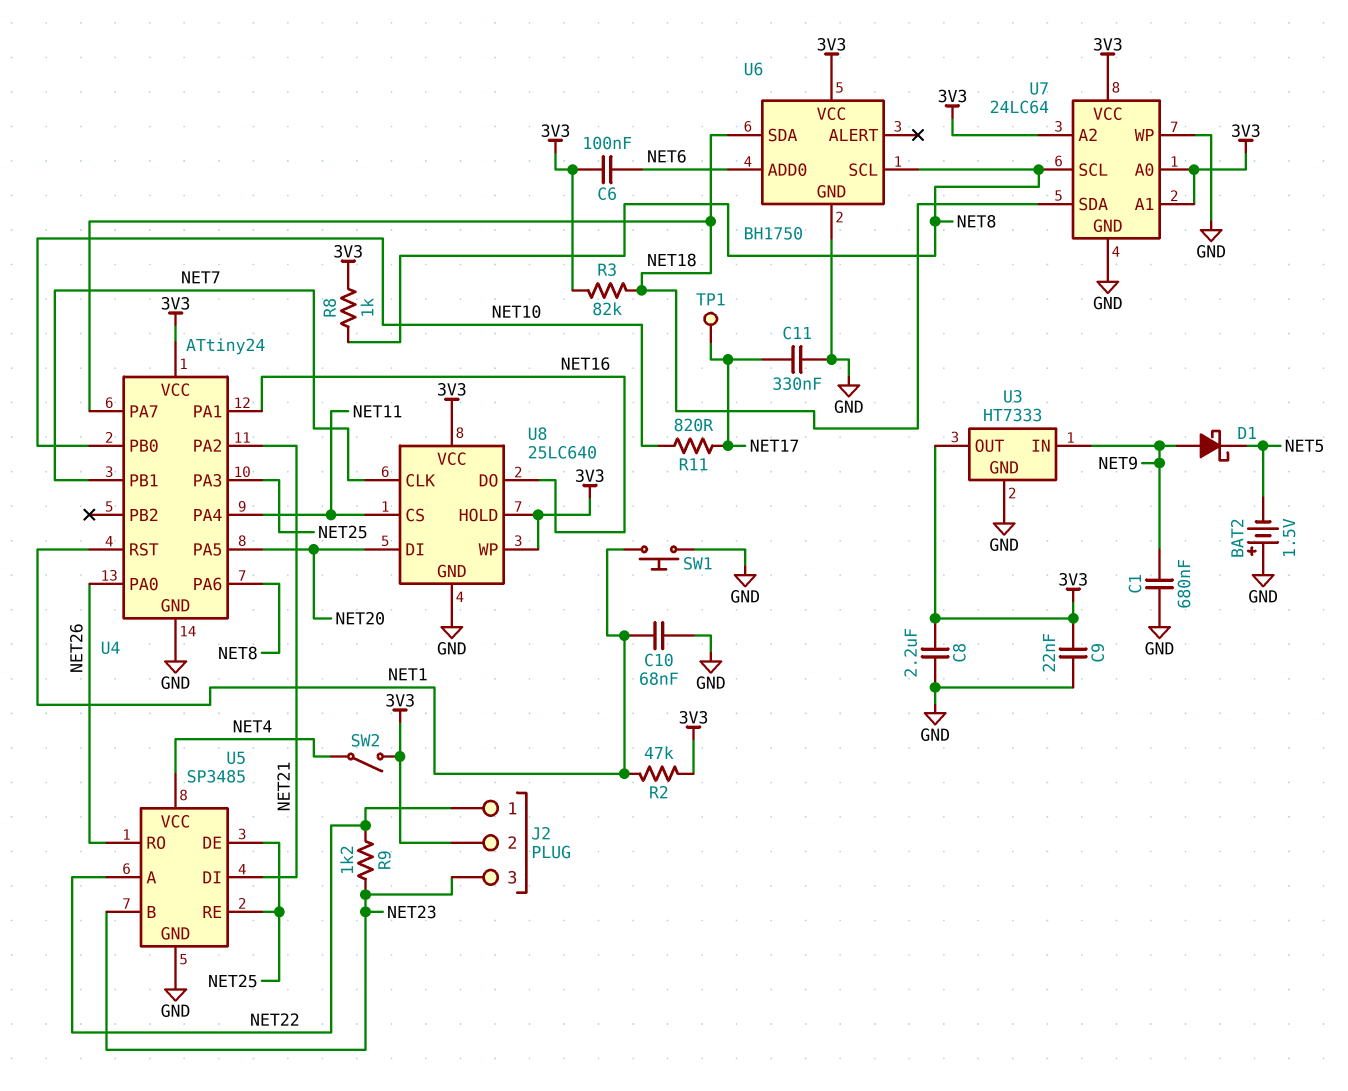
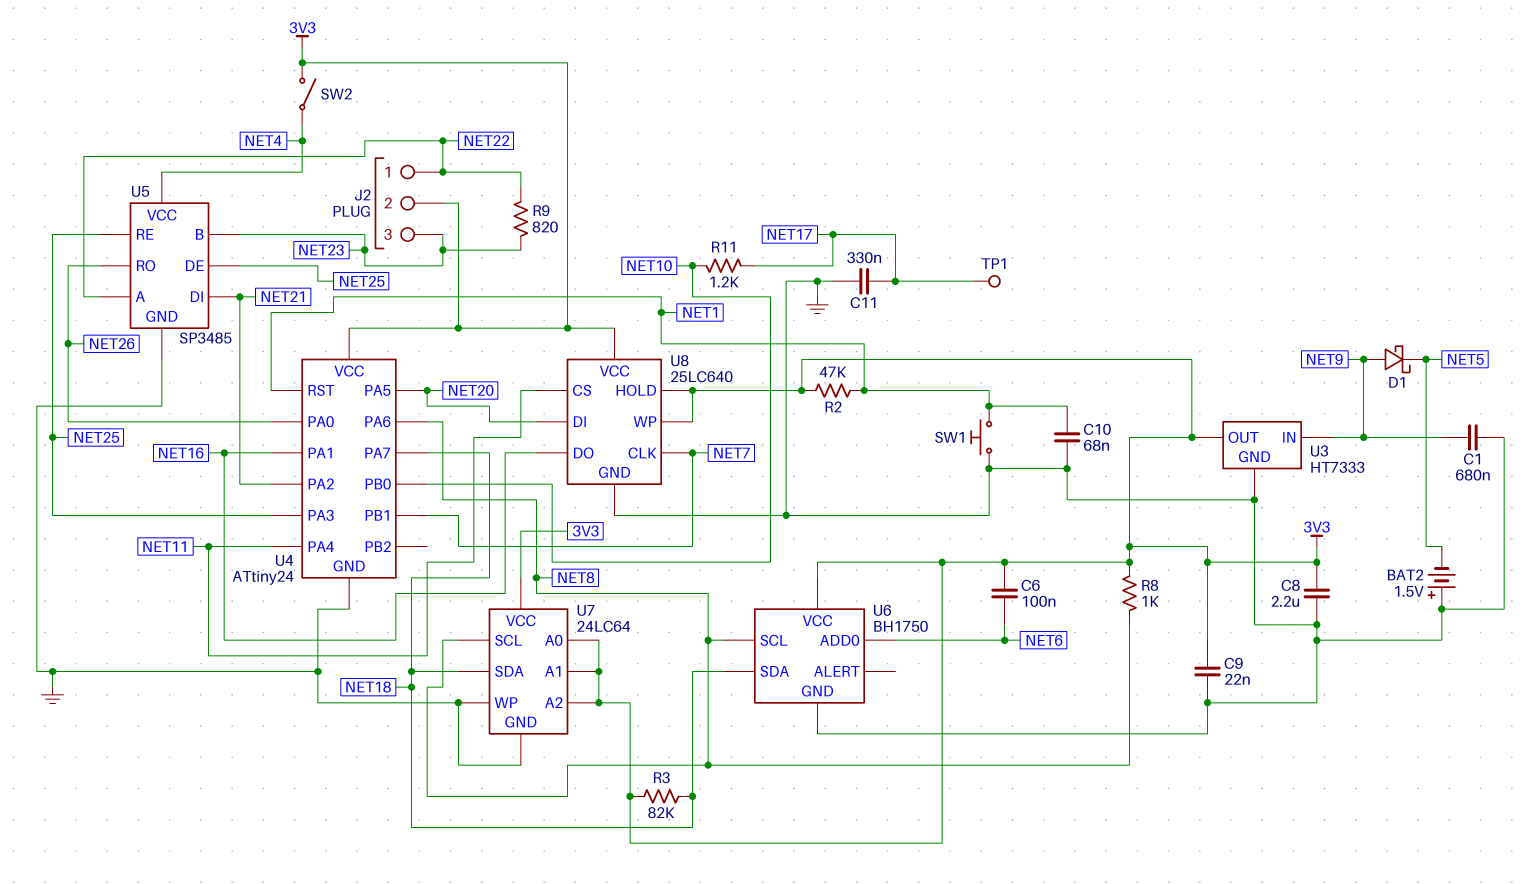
R9: 1.2k (NET22, NET23) -> 820 (NET22, NET23)
R11: 820 (NET10, NET17) -> 1.2k (NET10, NET17)

